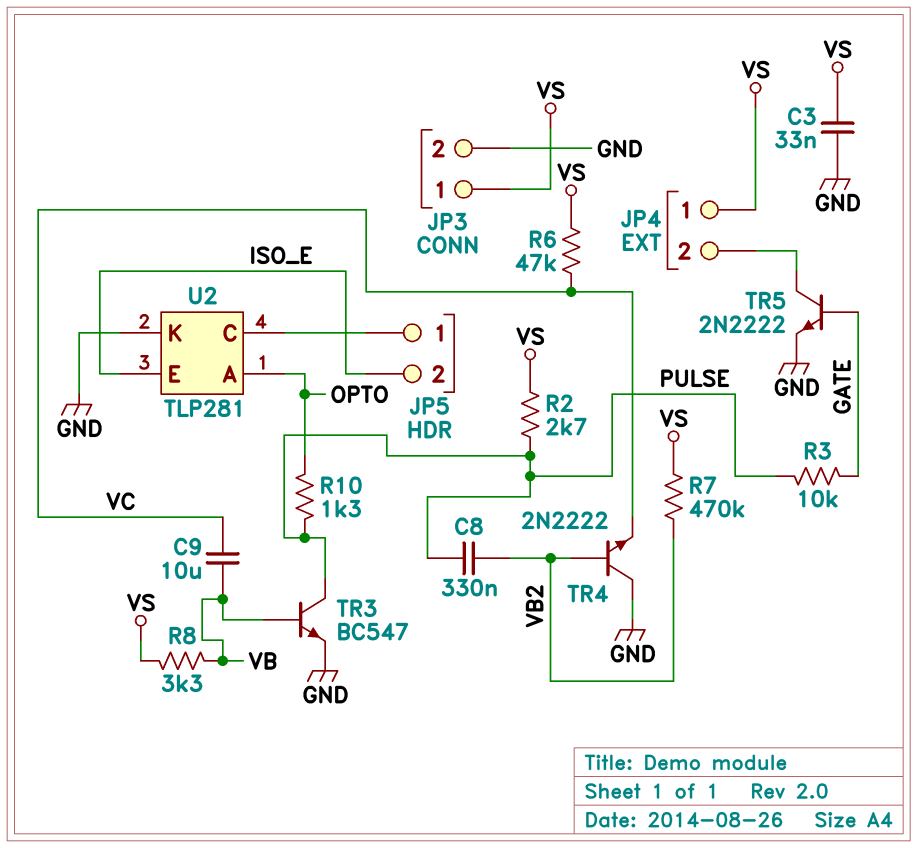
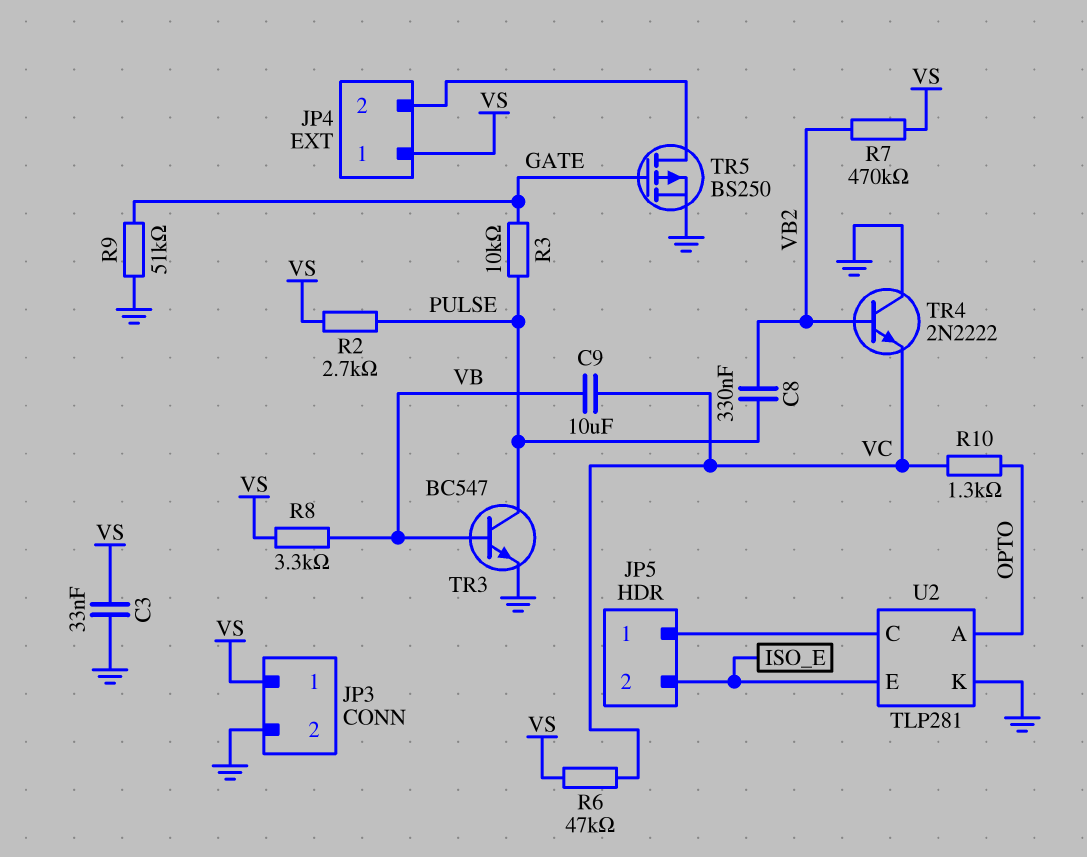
R9: none -> 51k (GATE, GND)
R10: 1.3k (OPTO, PULSE) -> 1.3k (OPTO, VC)
TR5: NPN 2N2222 (B GATE, C JP4/2, E GND) -> PMOS BS250 (G GATE, D JP4/2, S GND)

